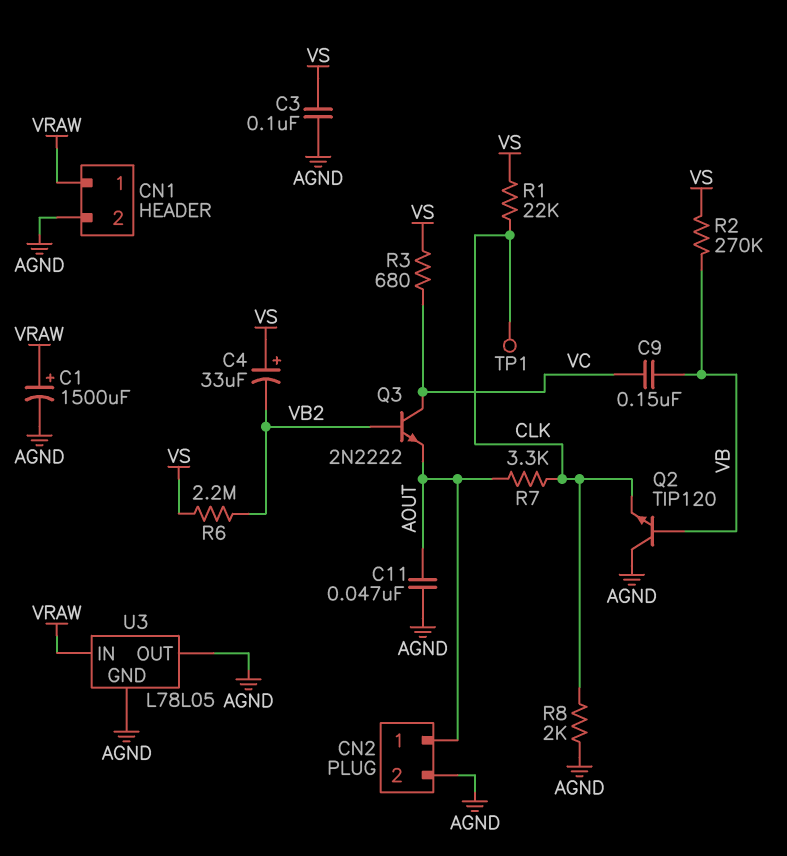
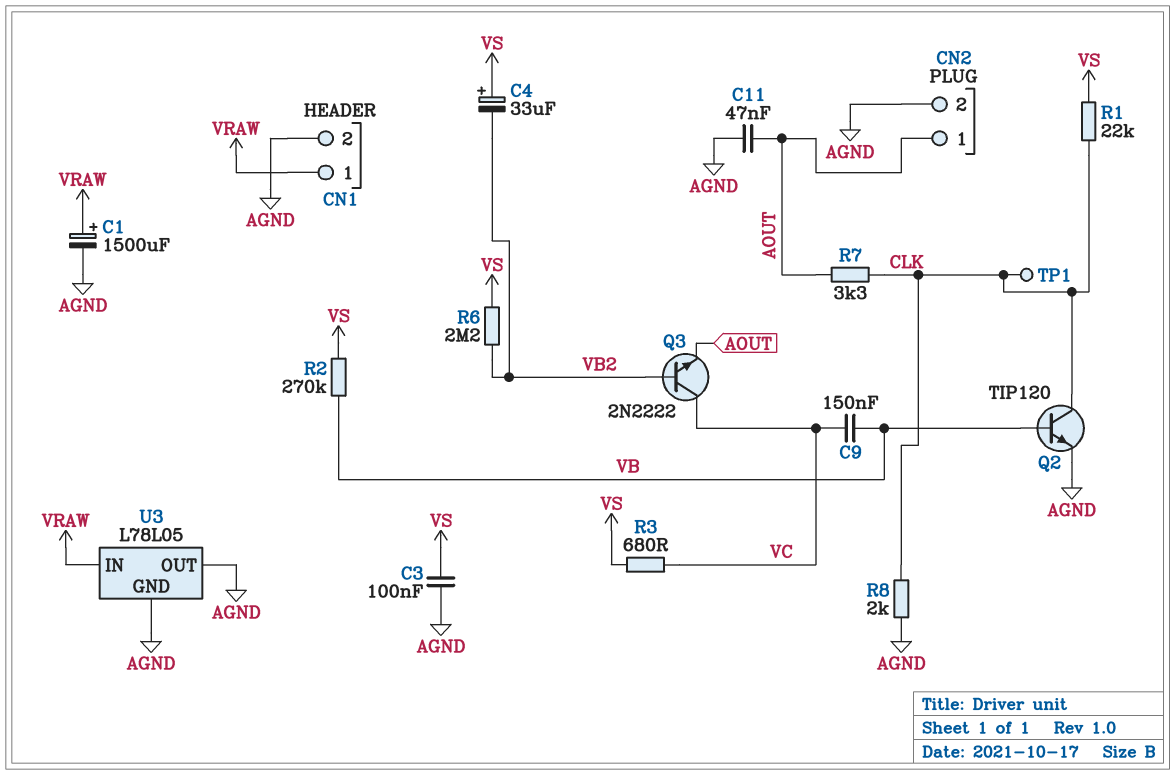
Q2: NPN TIP120 (B VB, C AGND, E CLK) -> NPN TIP120 (B VB, C CLK, E AGND)

